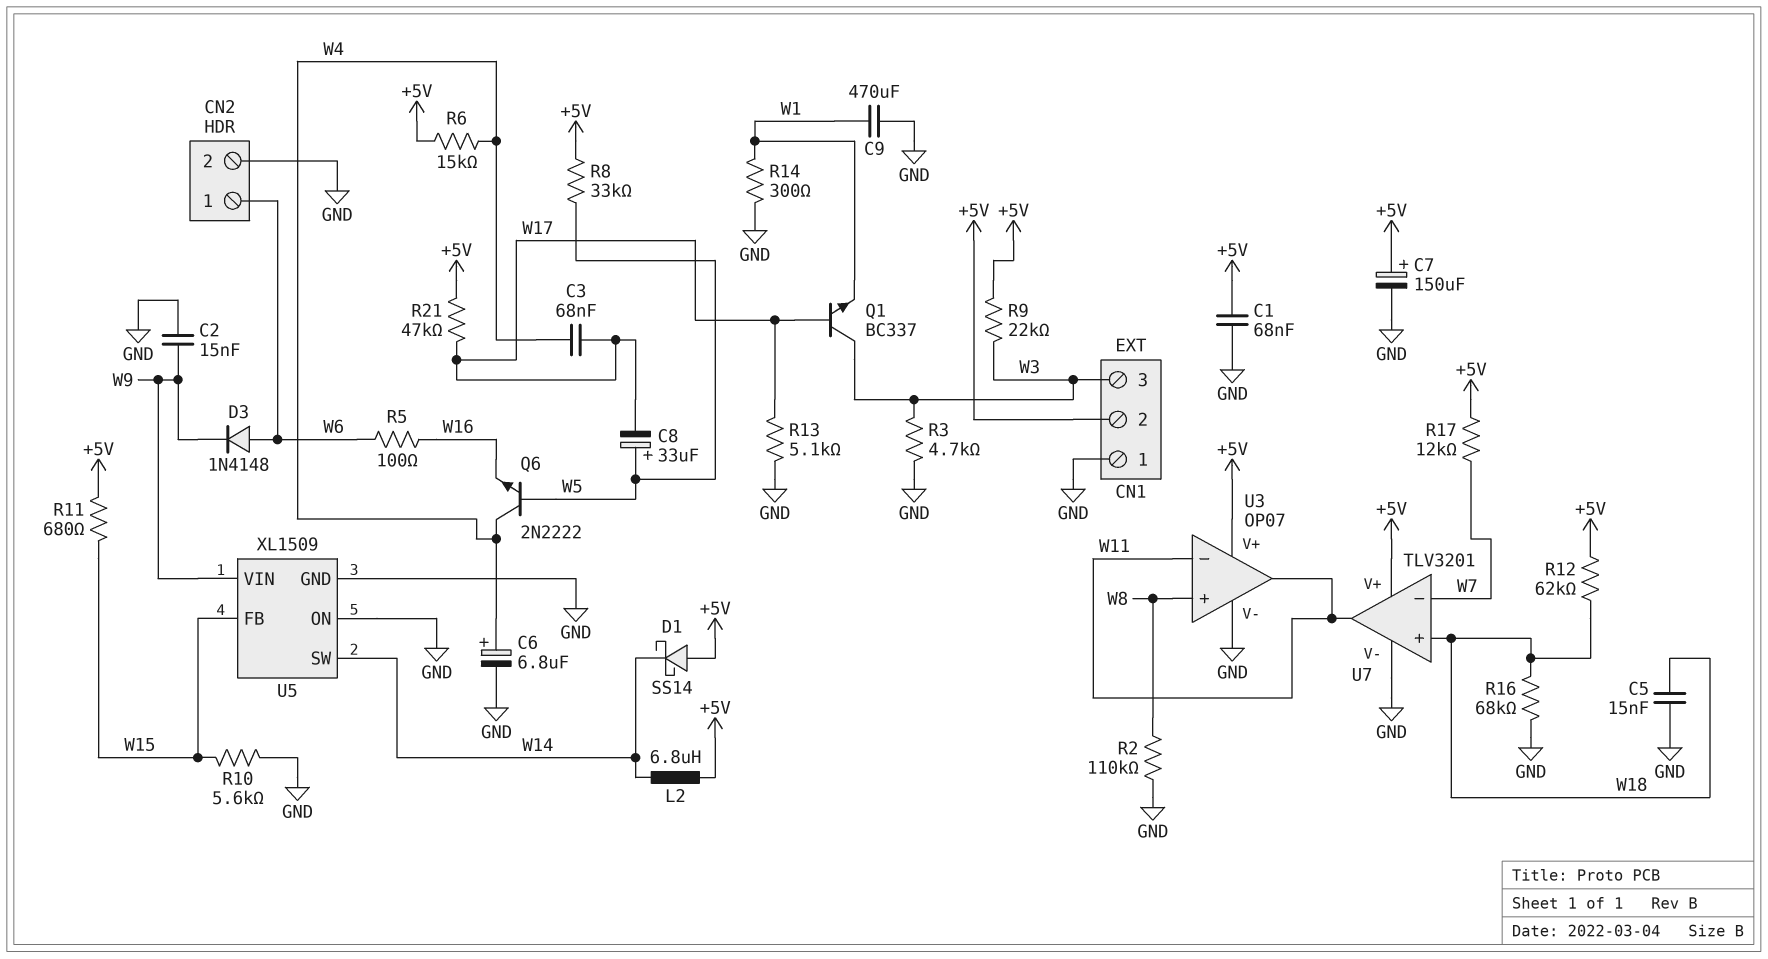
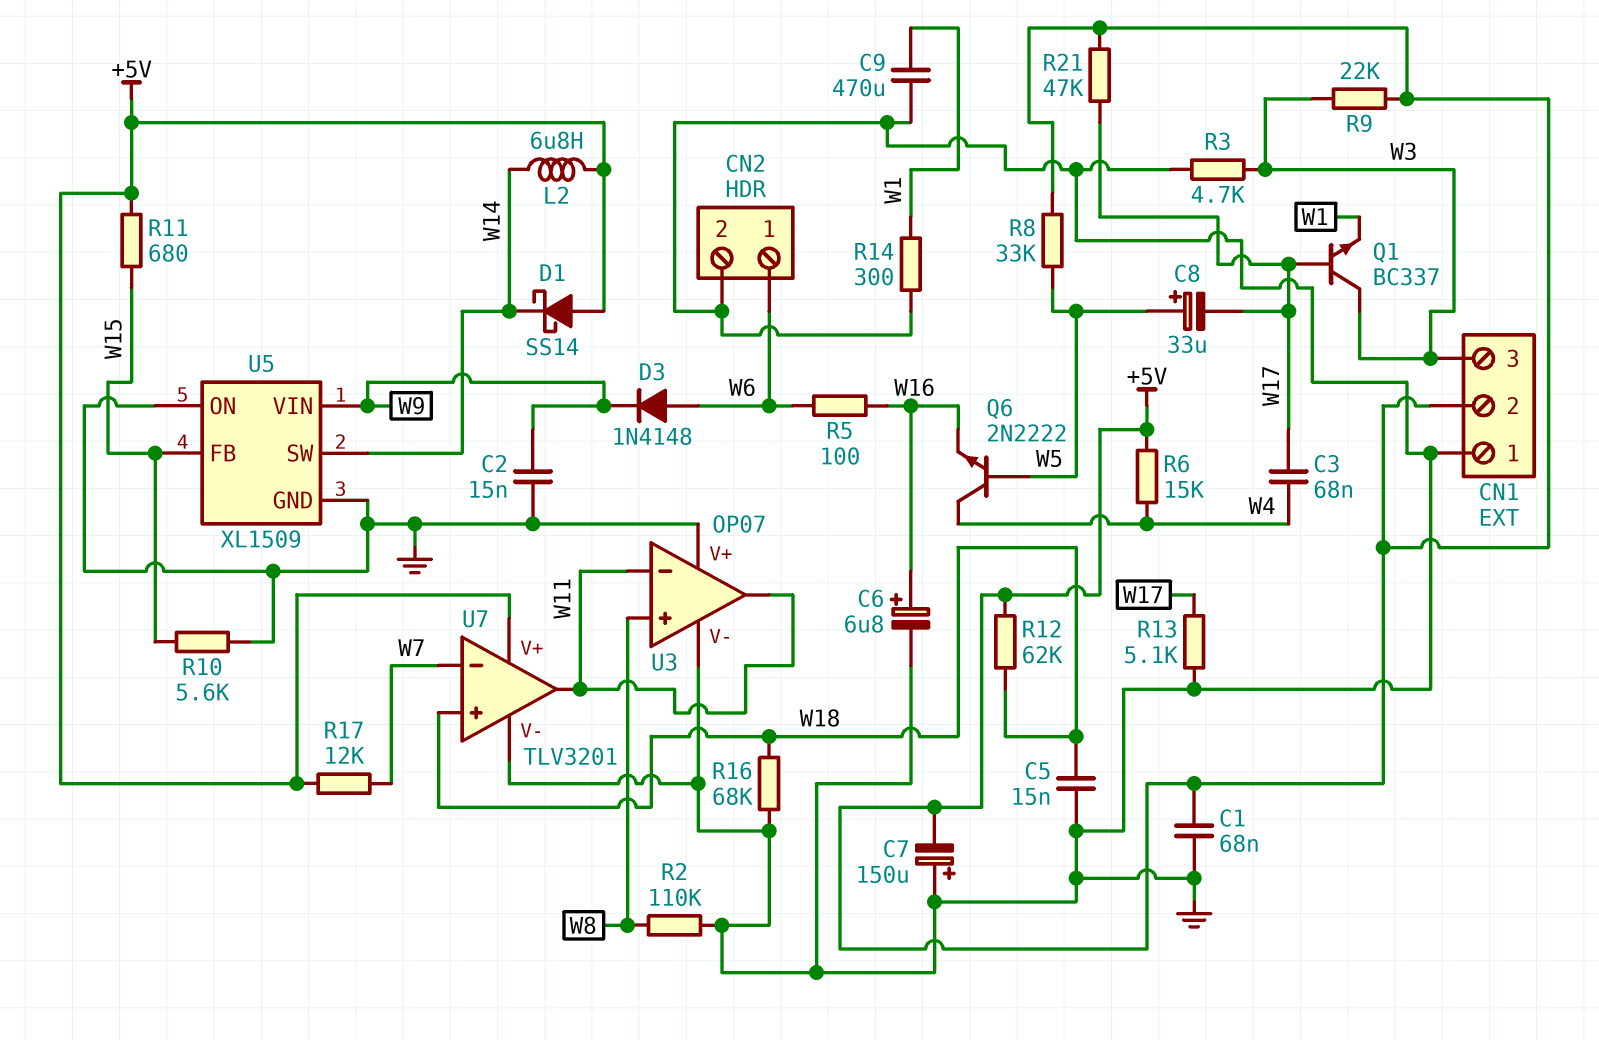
C6: 6.8uF (plus W4, minus GND) -> 6.8uF (plus W16, minus GND)
C7: 150uF (plus +5V, minus GND) -> 150uF (plus GND, minus +5V)
U3 pin V+: +5V -> GND

